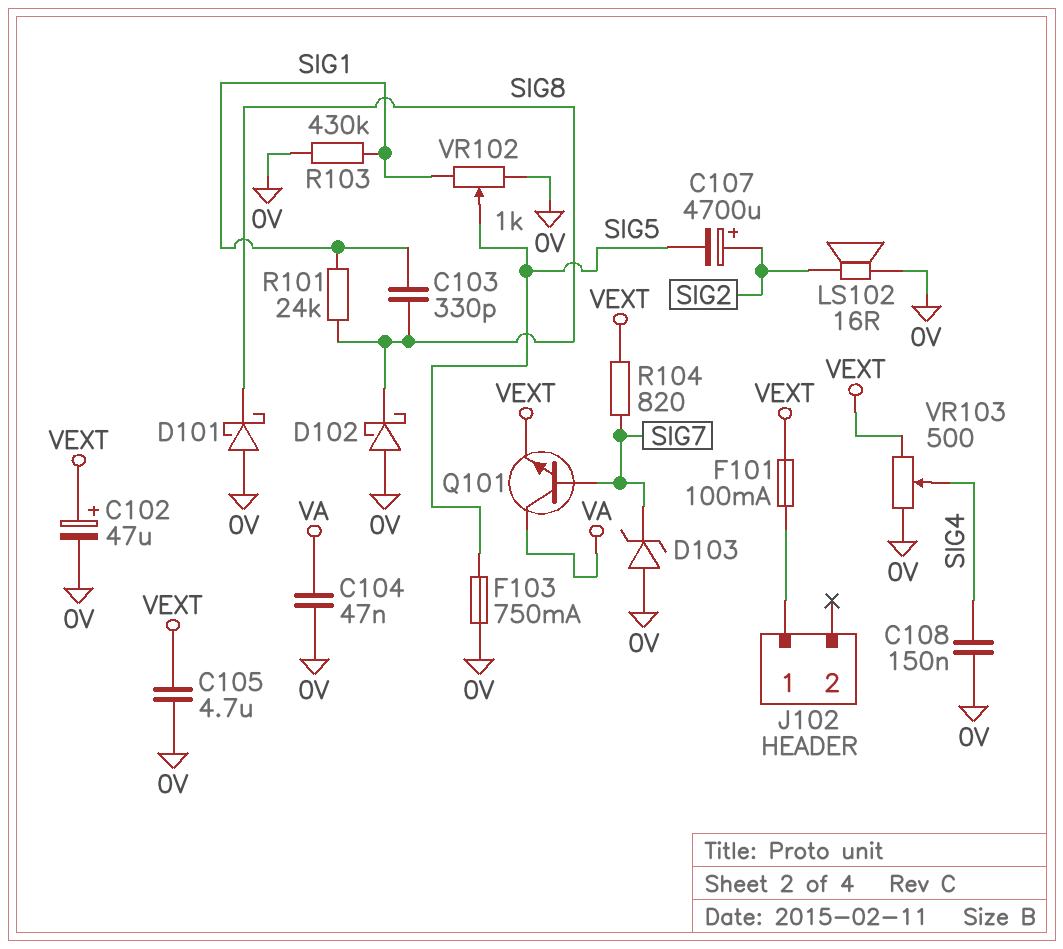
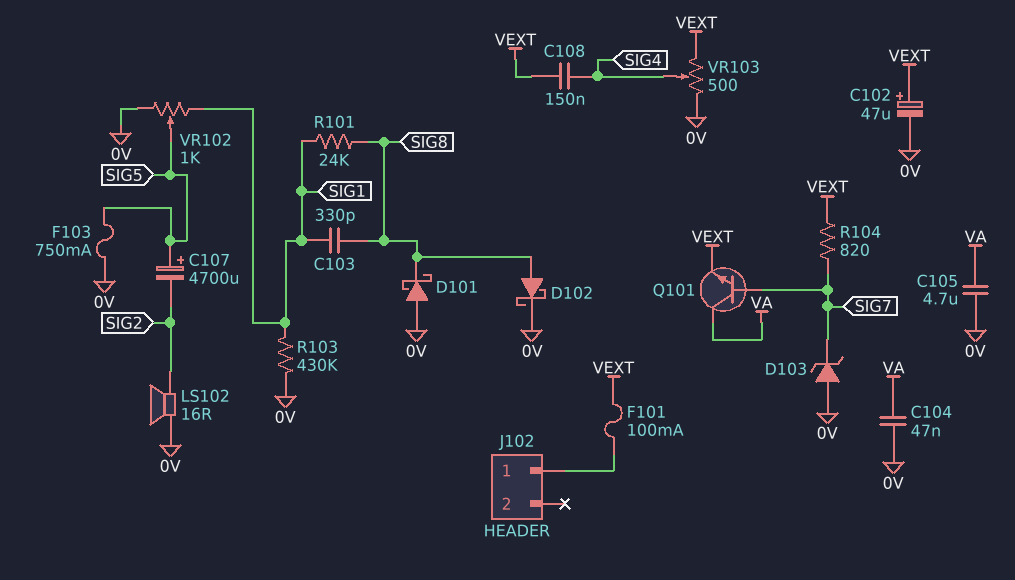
C105: 4.7uF (0V, VEXT) -> 4.7uF (0V, VA)
C107: 4700uF (plus SIG2, minus SIG5) -> 4700uF (plus SIG5, minus SIG2)
C108: 150nF (0V, SIG4) -> 150nF (SIG4, VEXT)
D102: schottky (A 0V, K SIG8) -> schottky (A SIG8, K 0V)

